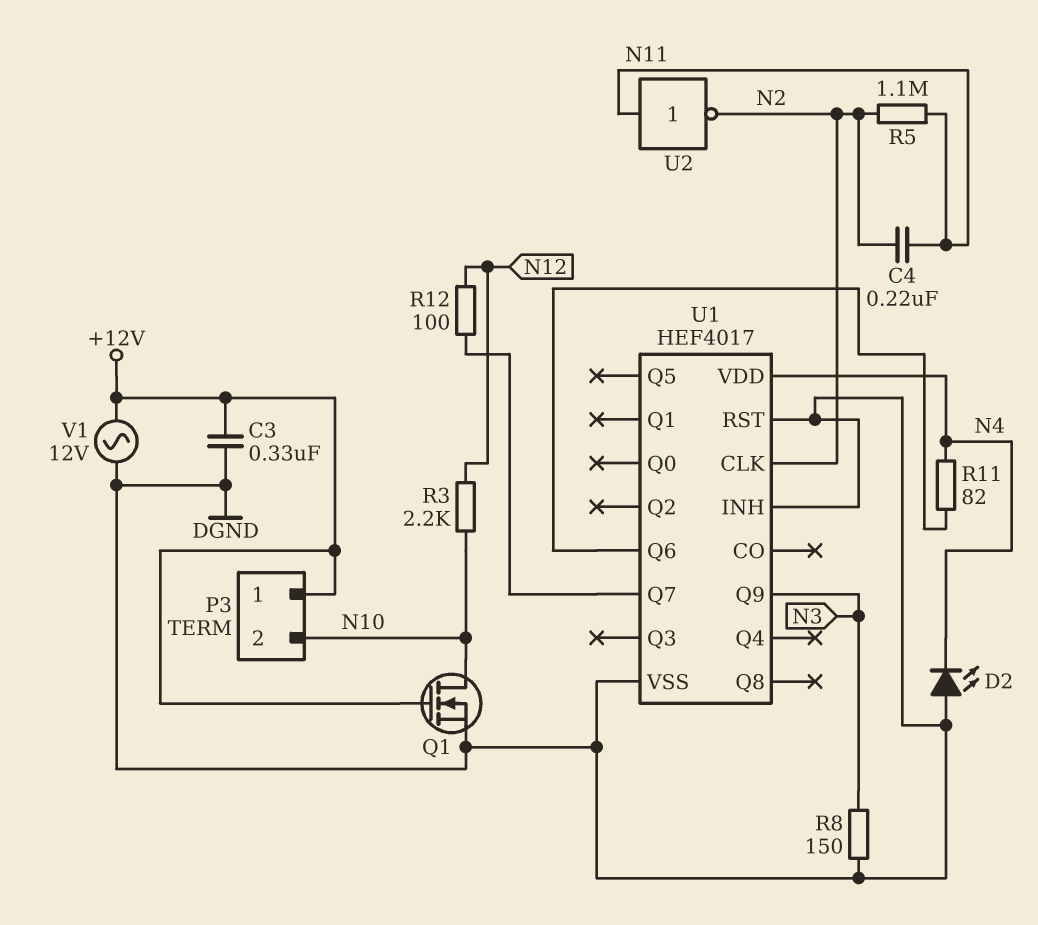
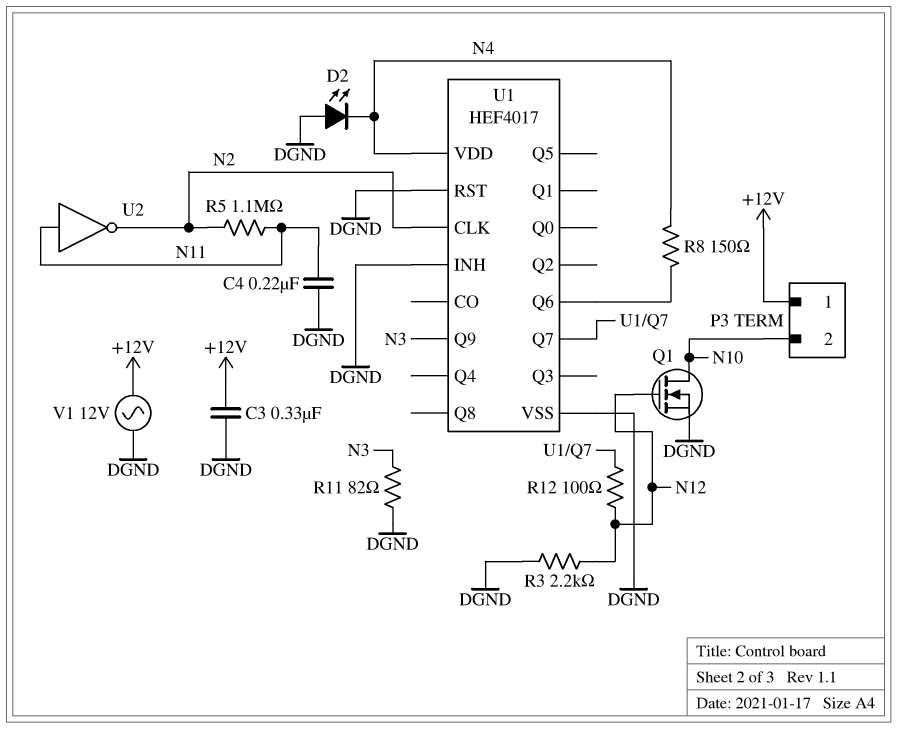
C4: 220nF (N2, N11) -> 220nF (DGND, N11)
Q1: NMOS (G +12V, D N10, S DGND) -> NMOS (G N12, D N10, S DGND)
R3: 2.2k (N10, N12) -> 2.2k (DGND, N12)
R8: 150 (DGND, N3) -> 150 (N4, U1/Q6)
R11: 82 (N4, U1/Q6) -> 82 (DGND, N3)

